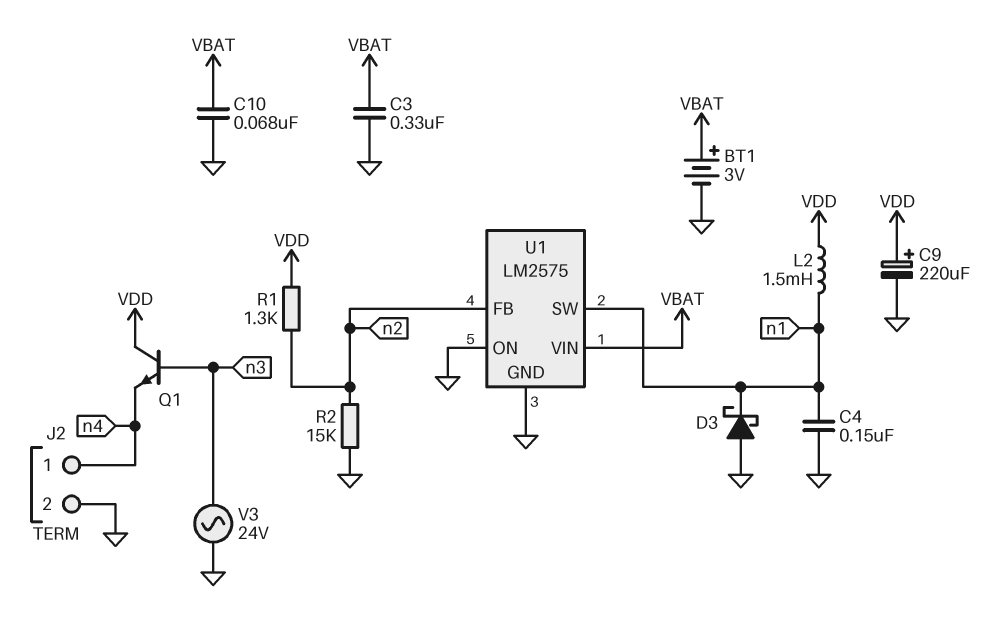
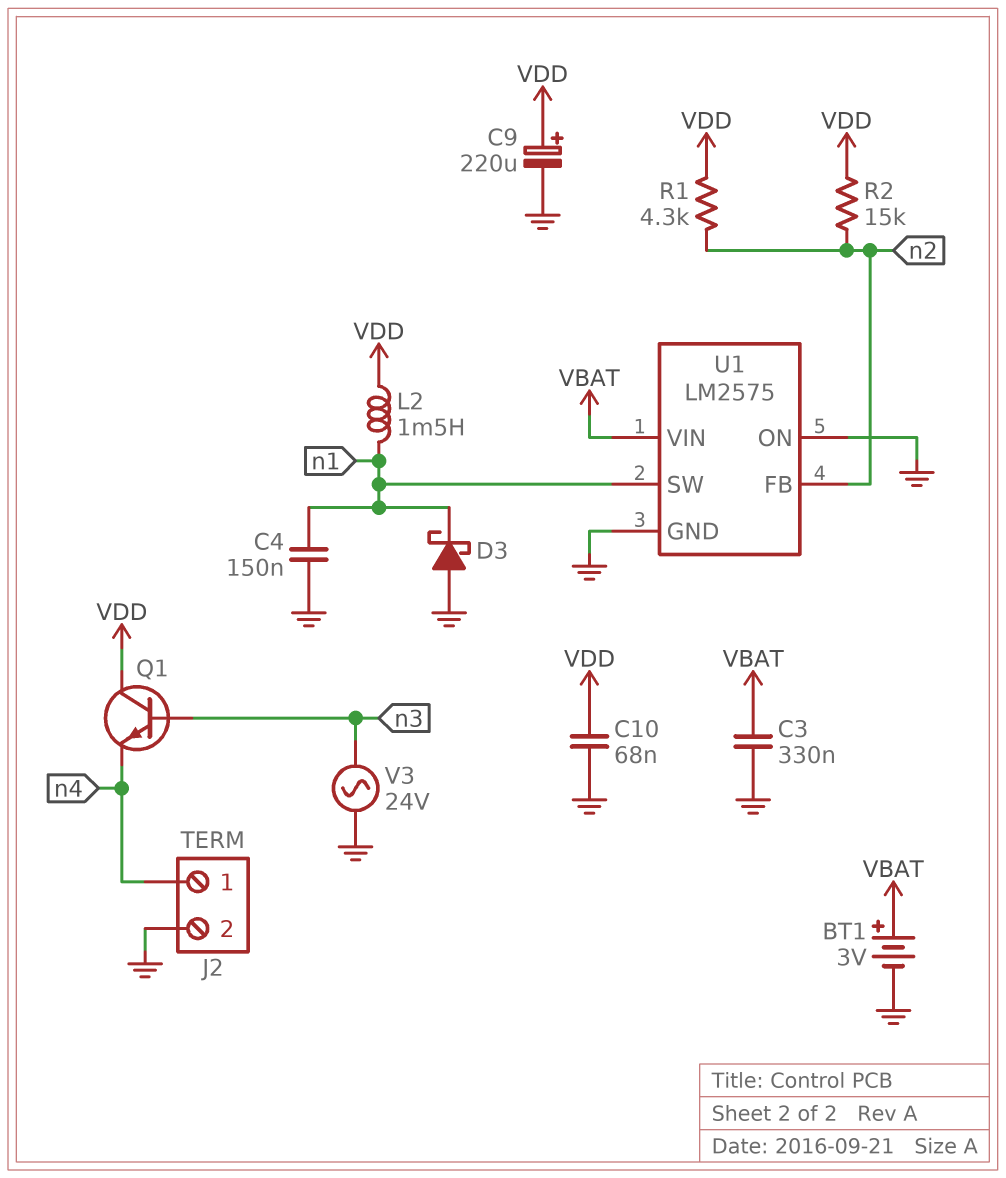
C10: 68nF (GND, VBAT) -> 68nF (GND, VDD)
R1: 1.3k (VDD, n2) -> 4.3k (VDD, n2)
R2: 15k (GND, n2) -> 15k (VDD, n2)

